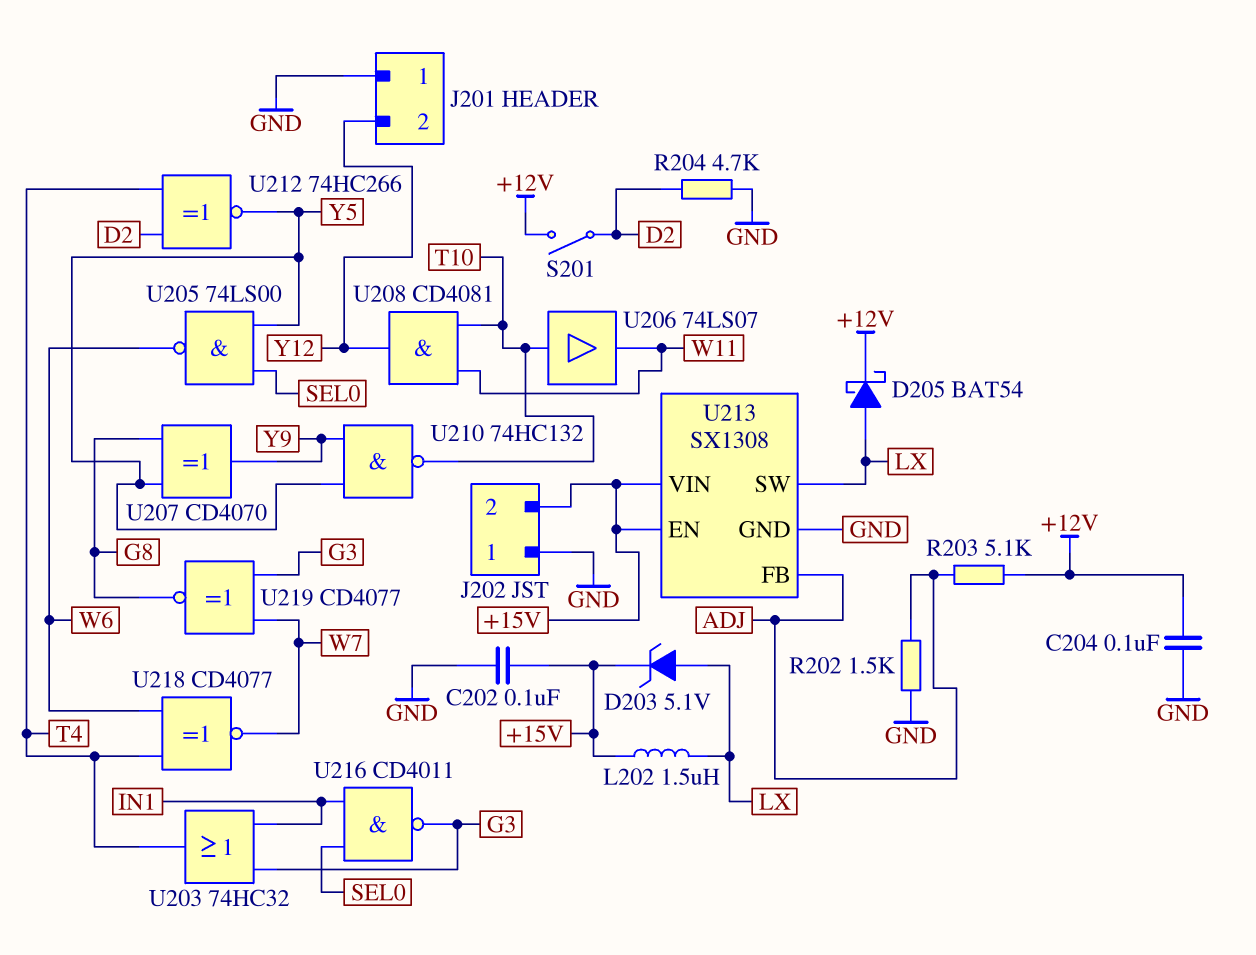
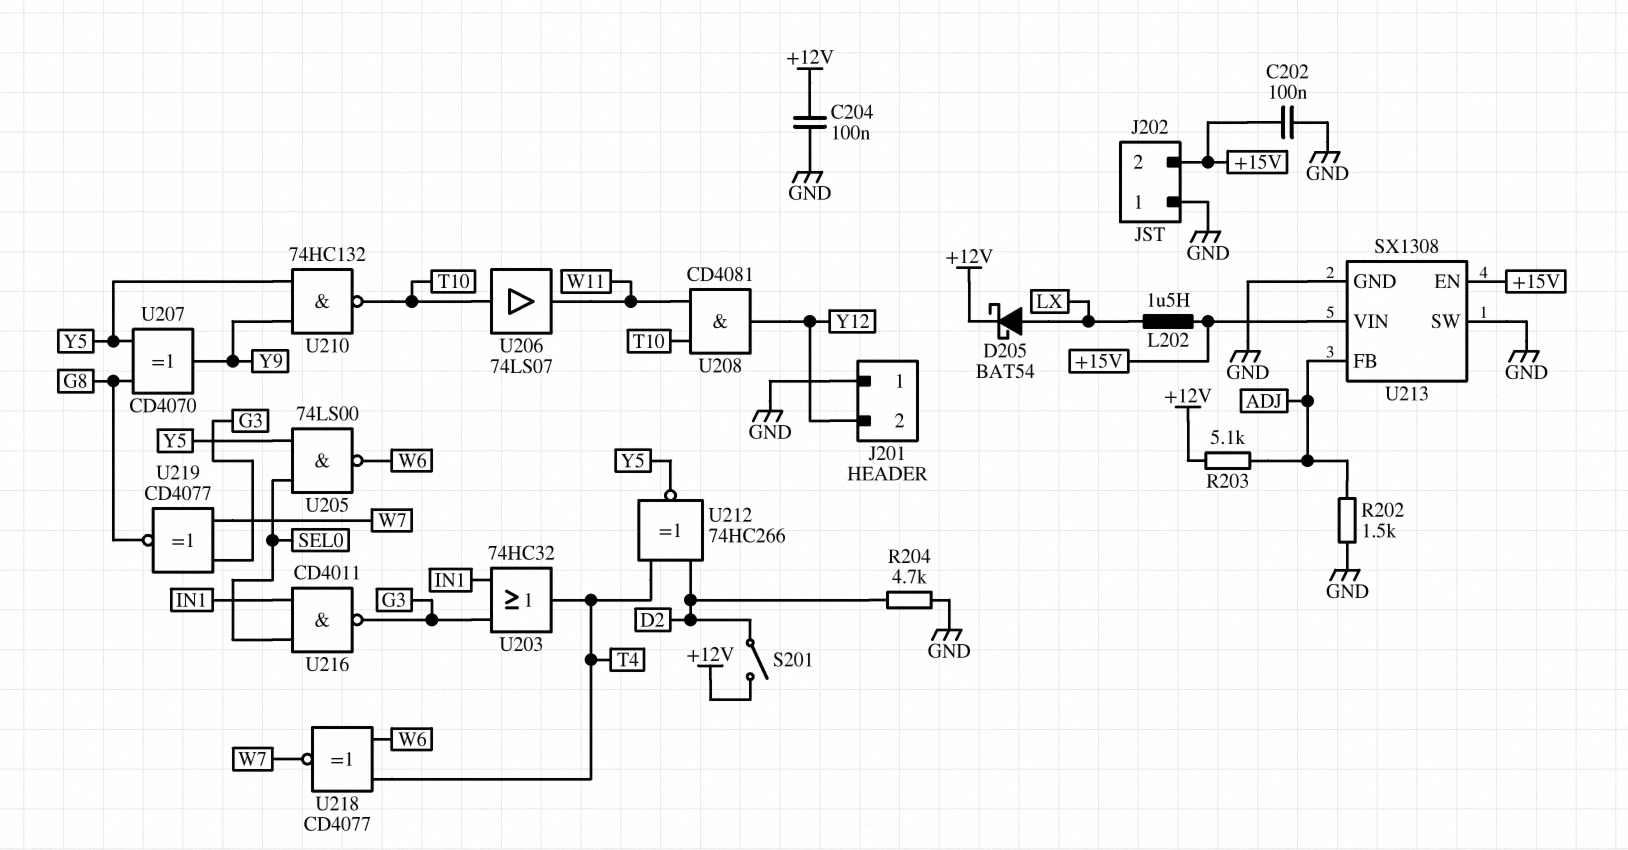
D203: zener 5.1V (A LX, K +15V) -> none
U213 pin SW: LX -> GND

